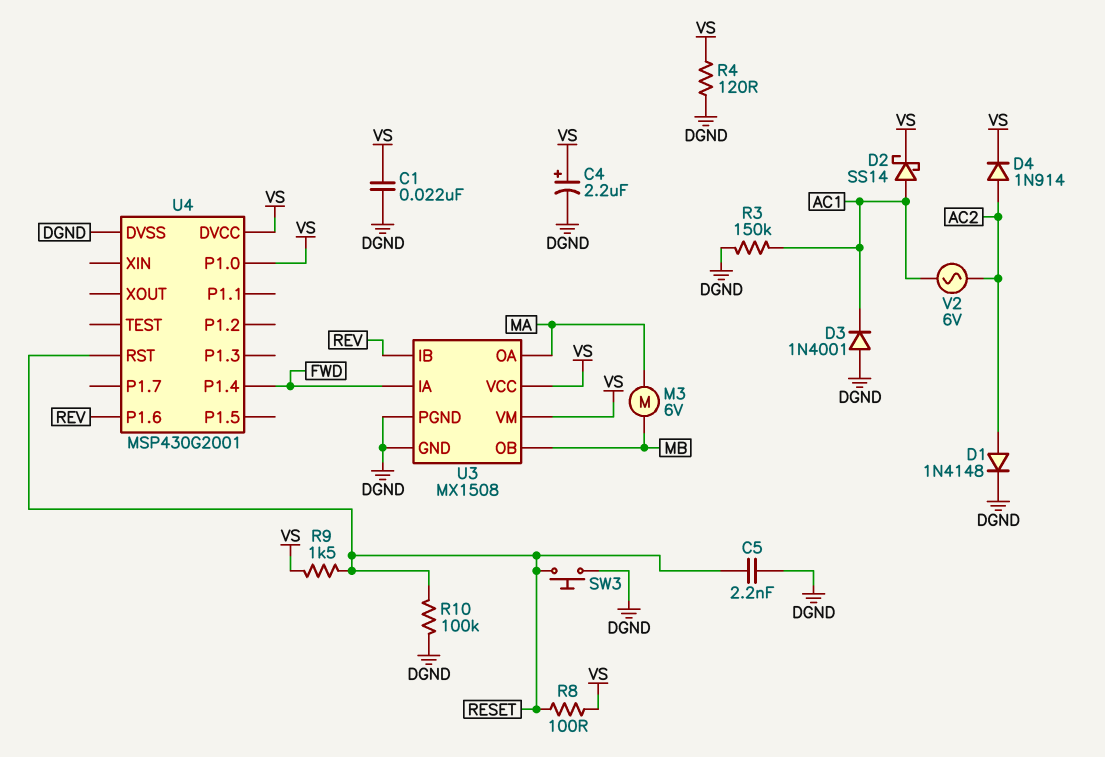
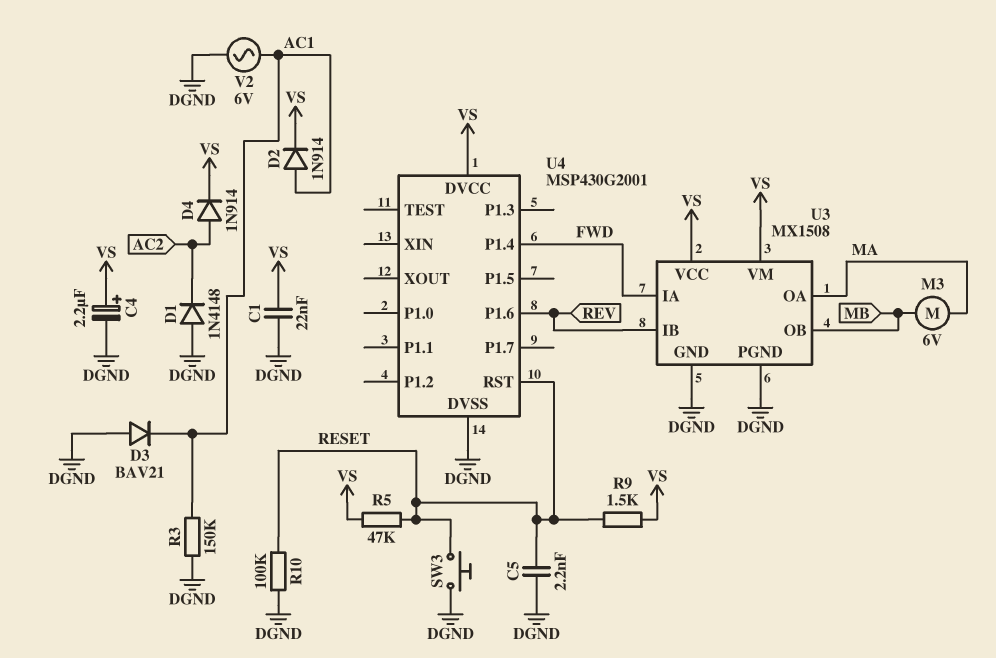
D1: diode 1N4148 (A AC2, K DGND) -> diode 1N4148 (A DGND, K AC2)
D2: schottky SS14 (A AC1, K VS) -> diode 1N914 (A AC1, K VS)
D3: diode 1N4001 (A DGND, K AC1) -> diode BAV21 (A DGND, K AC1)
R4: 120 (DGND, VS) -> none
R5: none -> 47k (RESET, VS)
R8: 100 (RESET, VS) -> none
U4 pin P1.0: VS -> none
V2: AC 6V (AC1, AC2) -> AC 6V (AC1, DGND)

